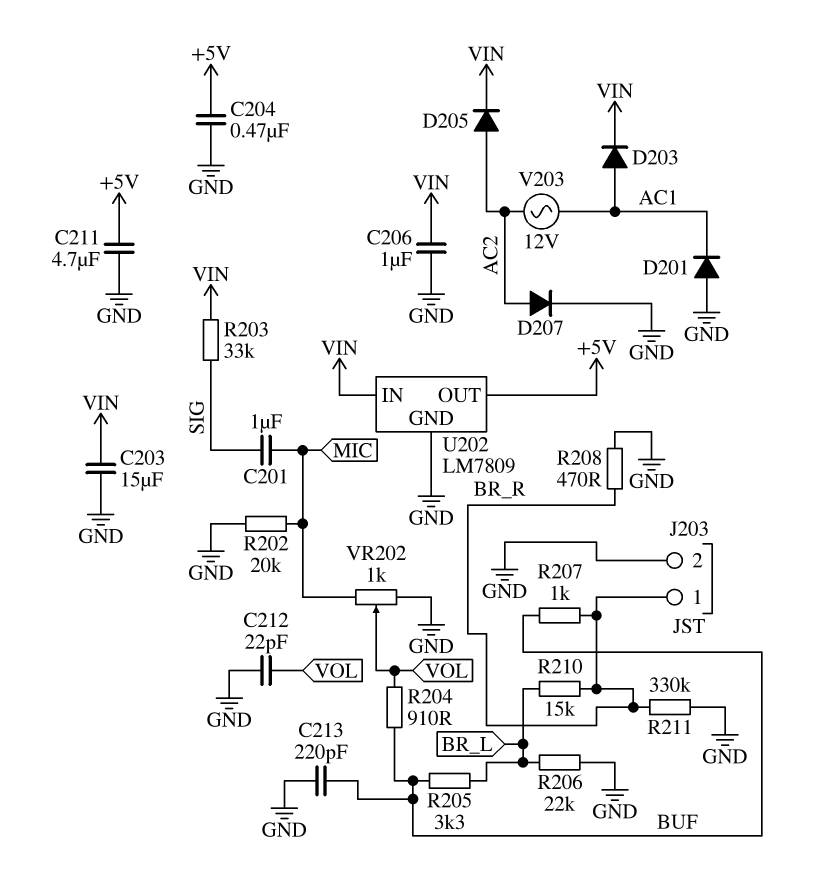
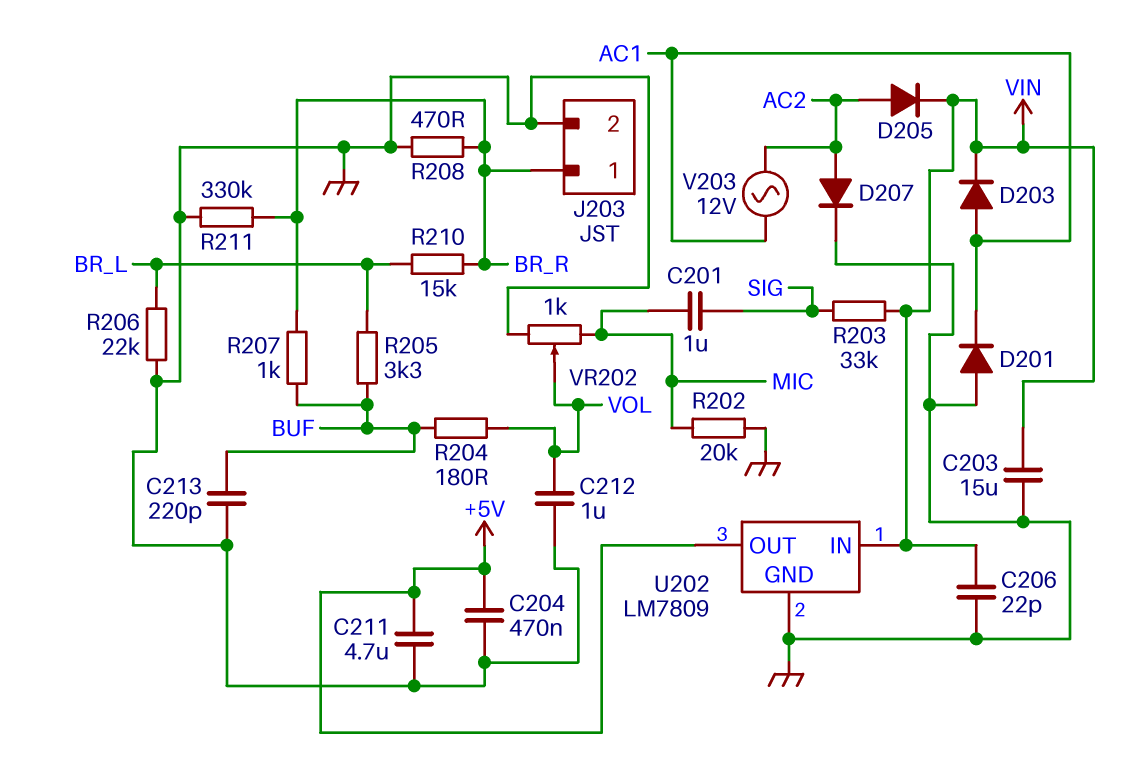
C206: 1uF (GND, VIN) -> 22pF (GND, VIN)
C212: 22pF (GND, VOL) -> 1uF (GND, VOL)
R204: 910 (BUF, VOL) -> 180 (BUF, VOL)

